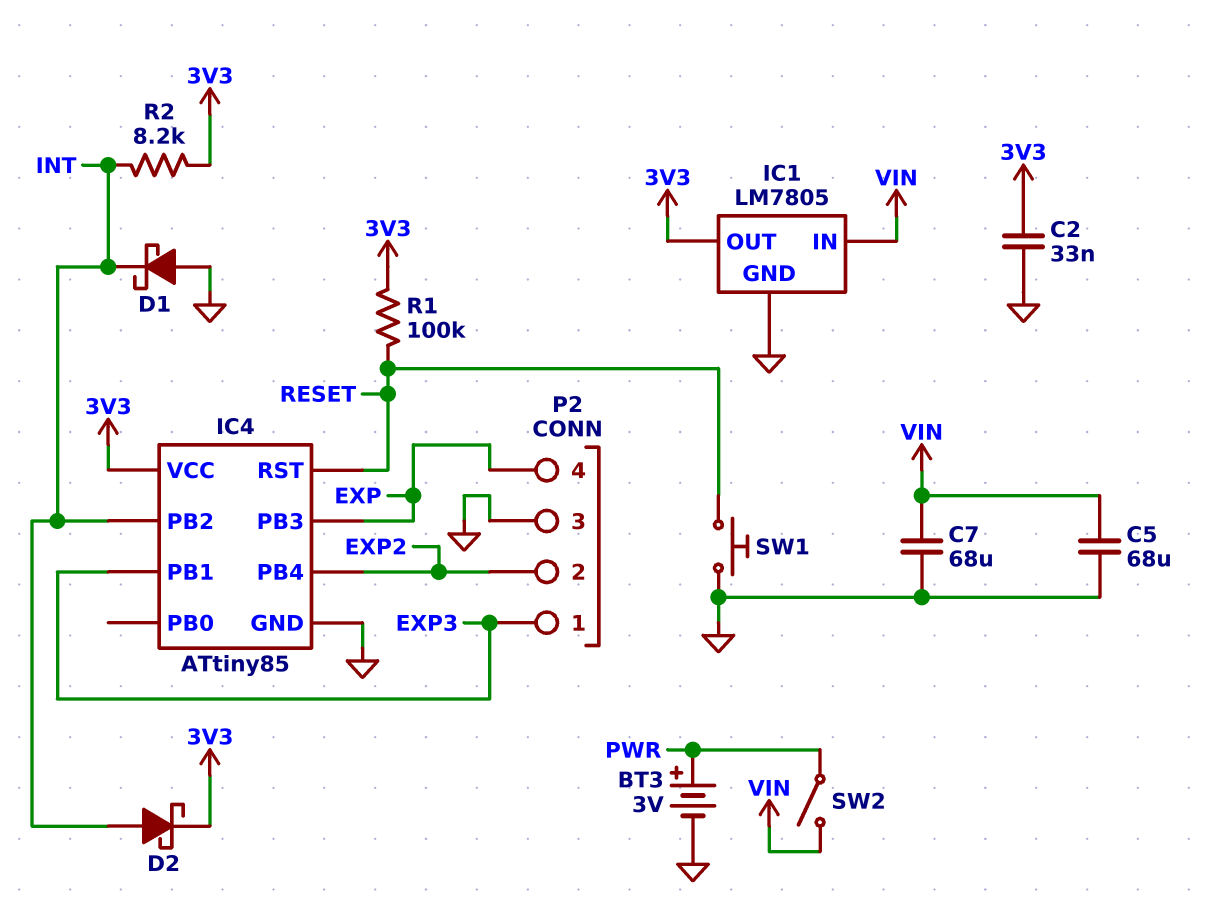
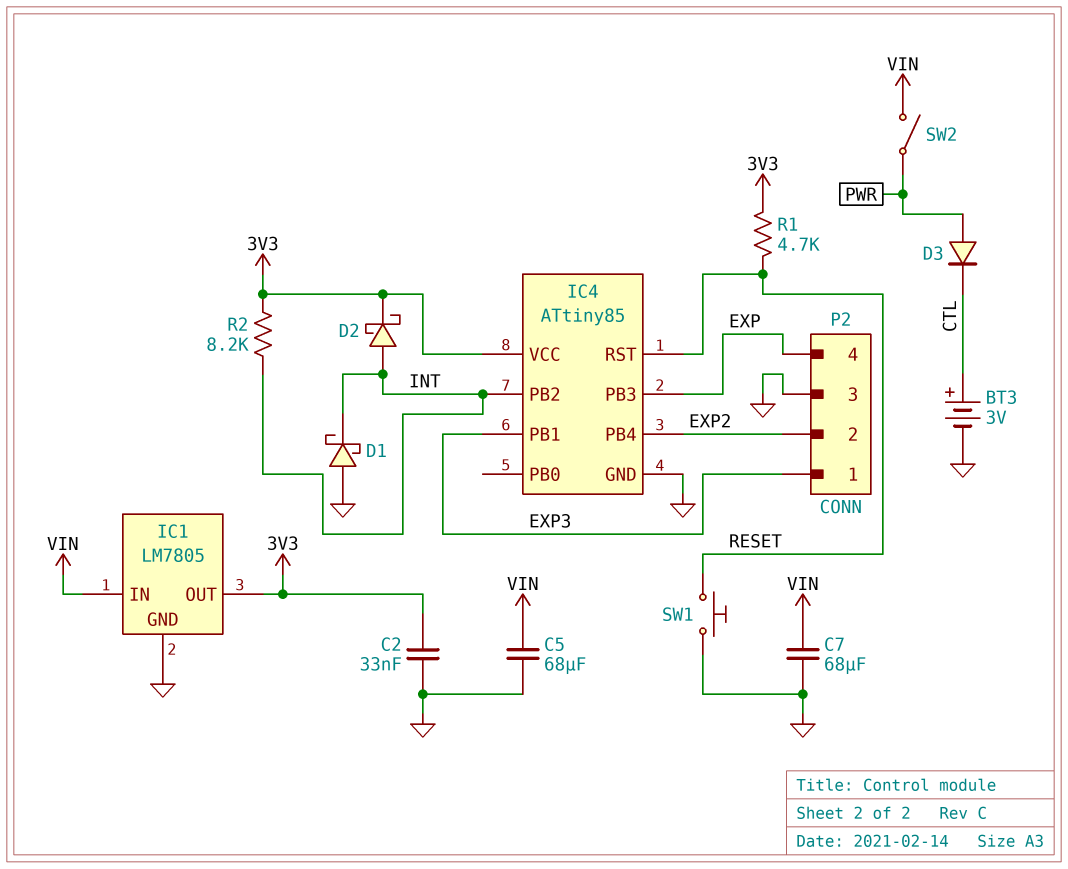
BT3: 3V (plus PWR, minus GND) -> 3V (plus CTL, minus GND)
D3: none -> diode (A PWR, K CTL)
R1: 100k (3V3, RESET) -> 4.7k (3V3, RESET)

